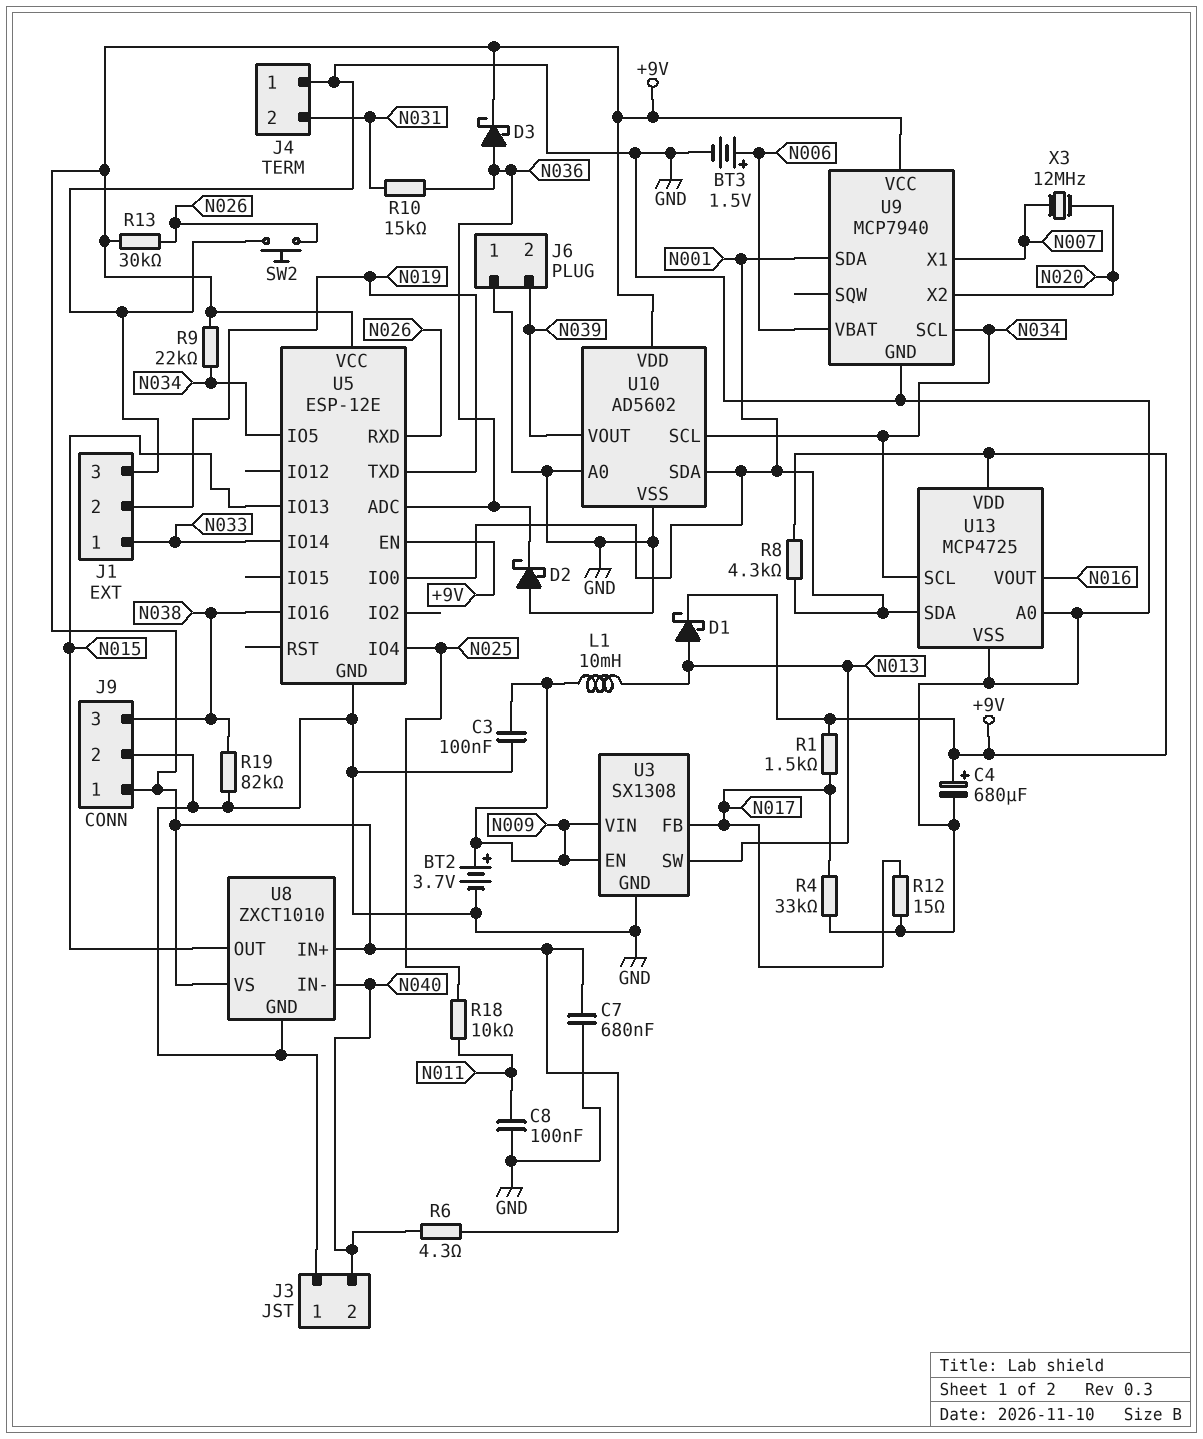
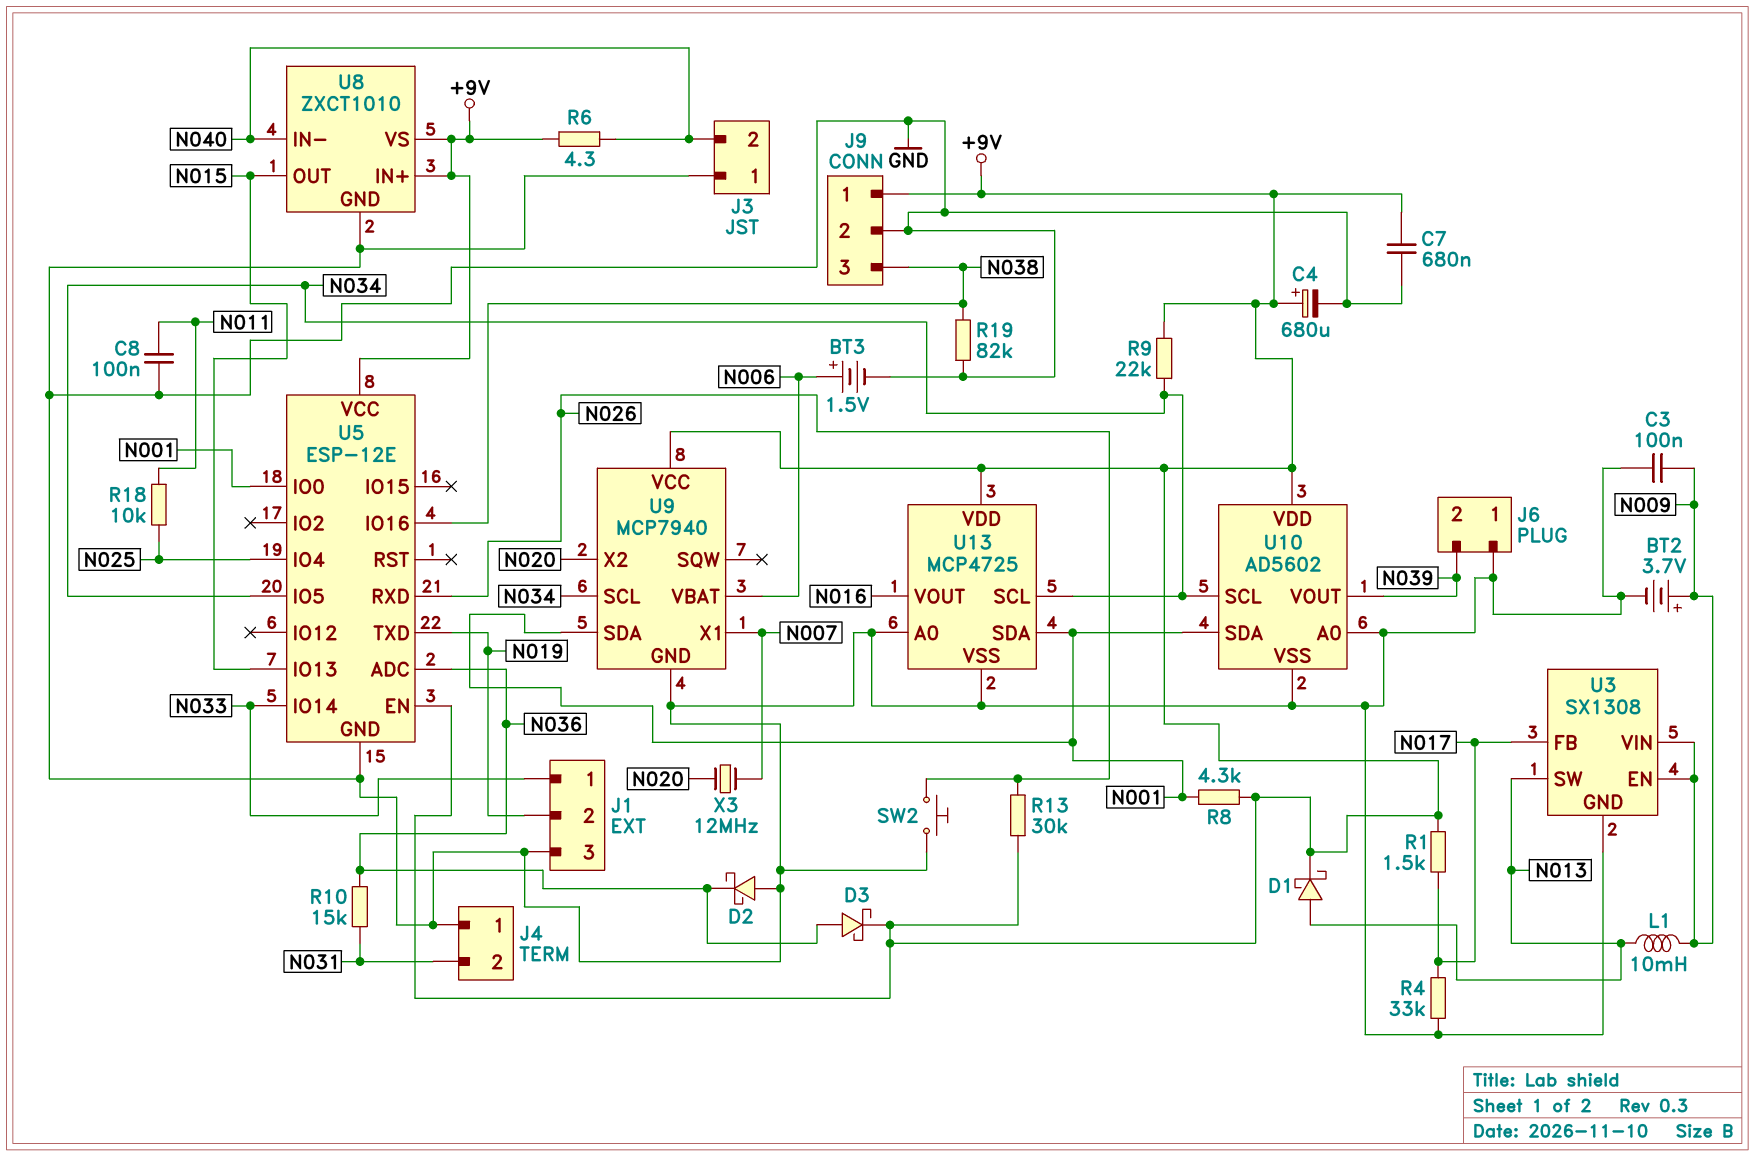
R12: 15 (GND, N017) -> none

